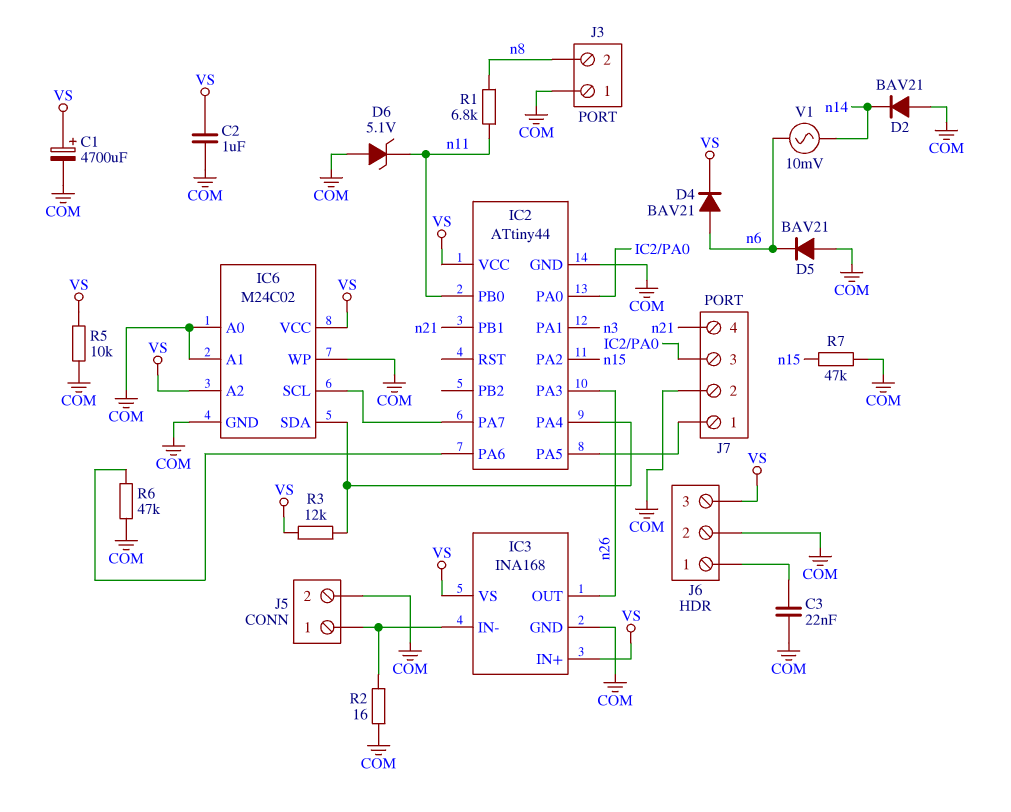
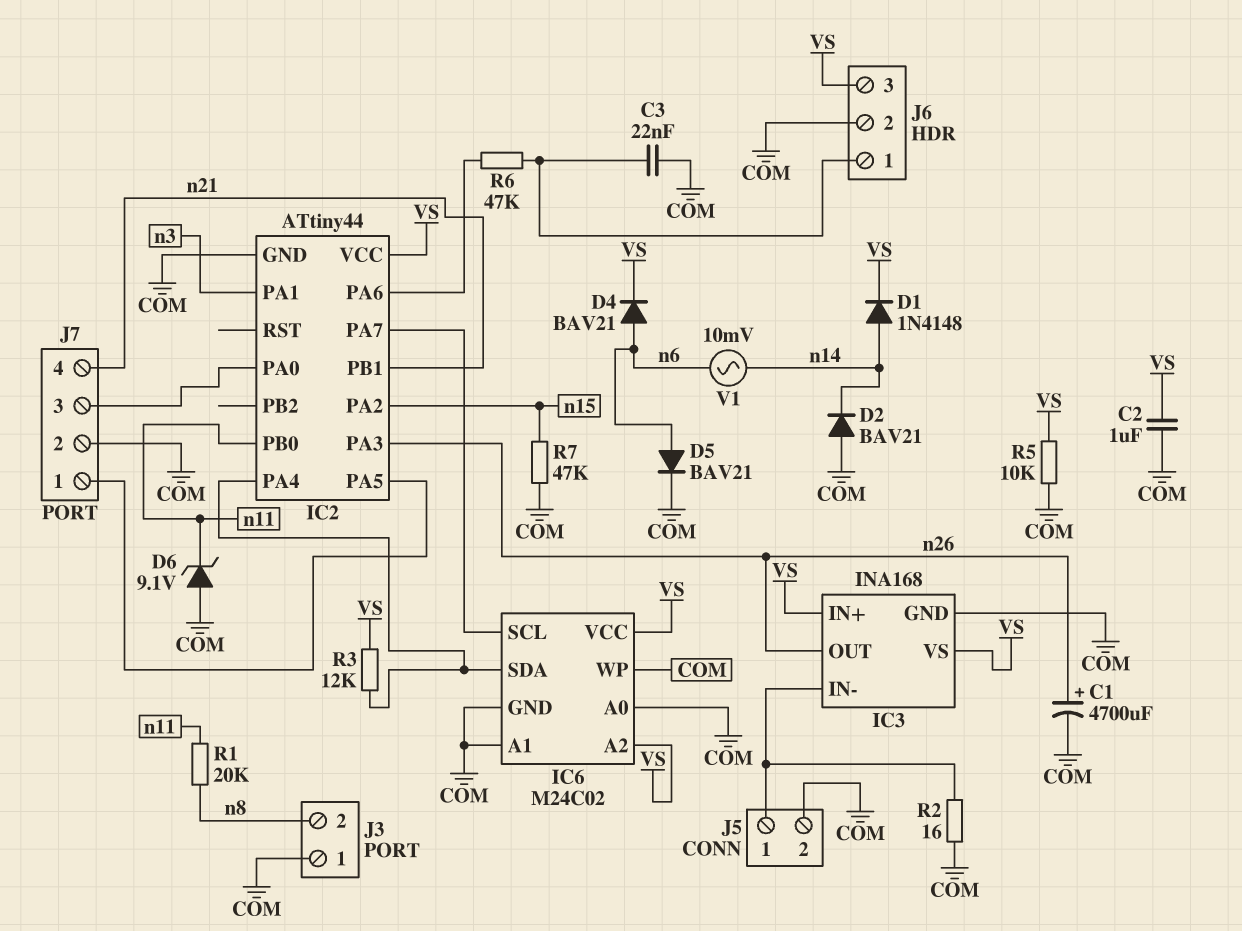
C1: 4700uF (plus VS, minus COM) -> 4700uF (plus n26, minus COM)
D1: none -> diode 1N4148 (A n14, K VS)
D5: diode BAV21 (A COM, K n6) -> diode BAV21 (A n6, K COM)
D6: zener 5.1V (A COM, K n11) -> zener 9.1V (A COM, K n11)
R1: 6.8k (n8, n11) -> 20k (n8, n11)
R6: 47k (COM, IC2/PA6) -> 47k (IC2/PA6, J6/1)

